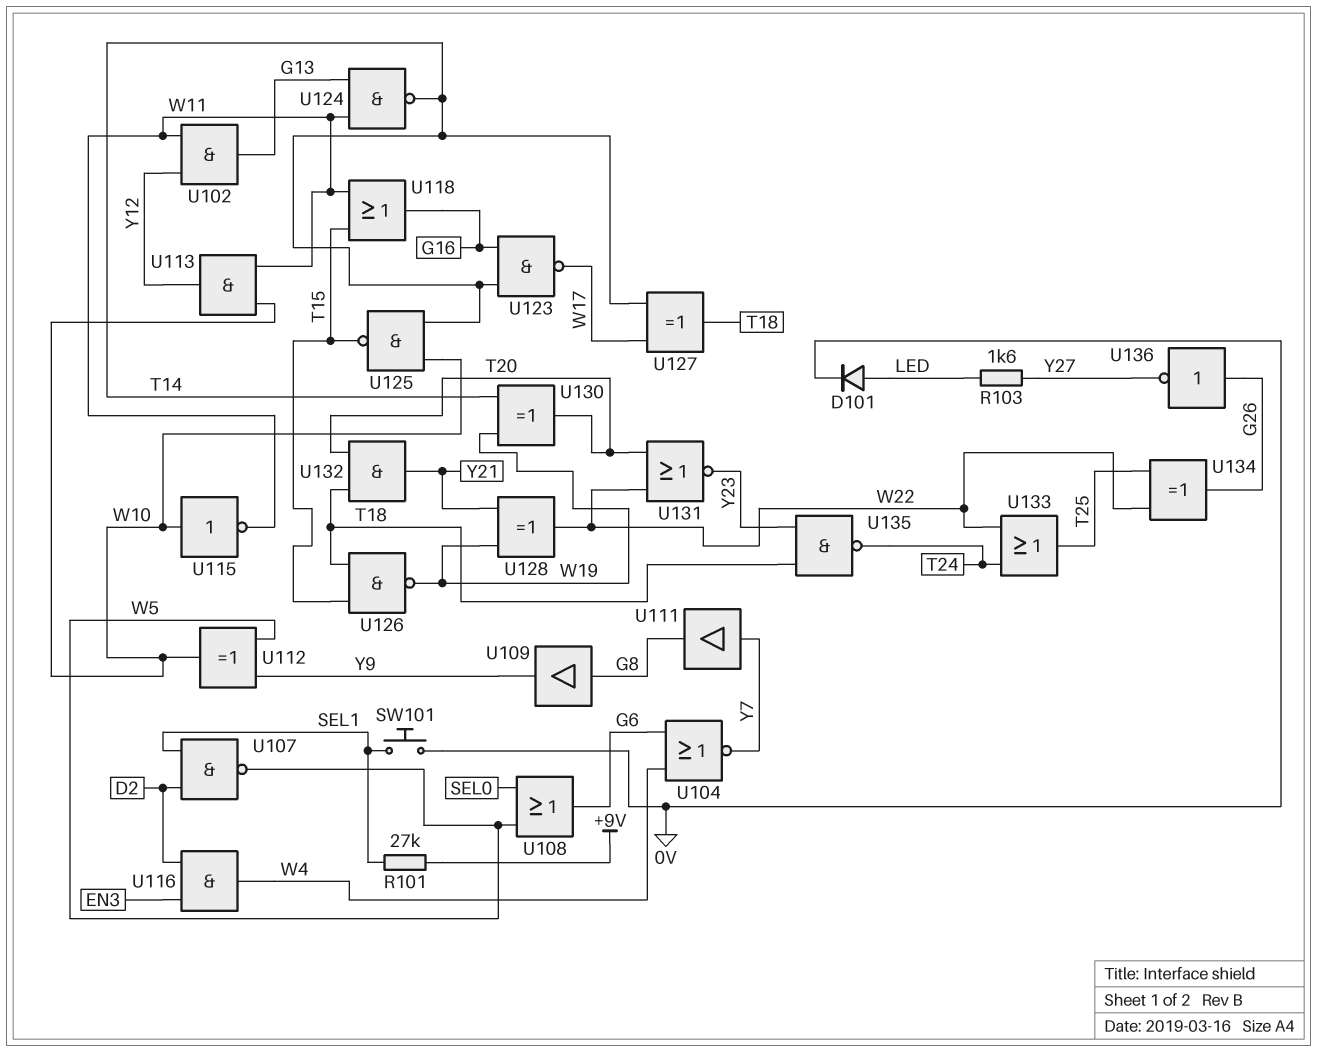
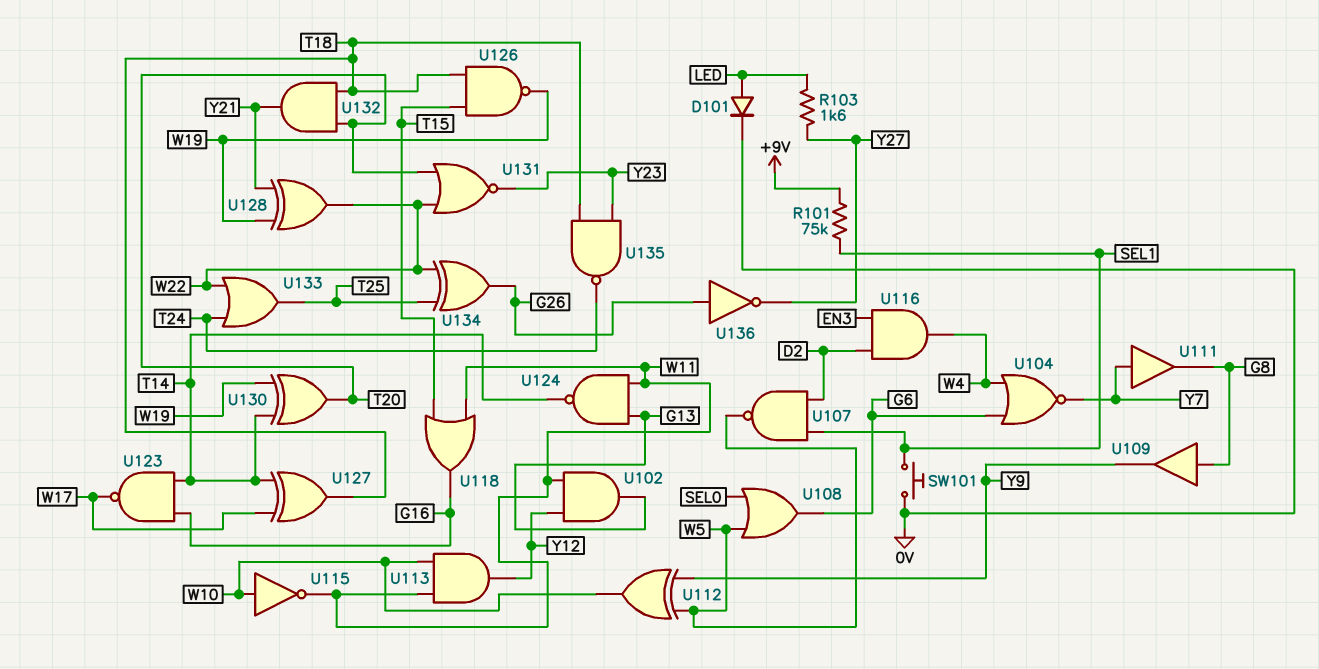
R101: 27k (+9V, SEL1) -> 75k (+9V, SEL1)
U125: NAND (in T14, in W10, out T15) -> none

